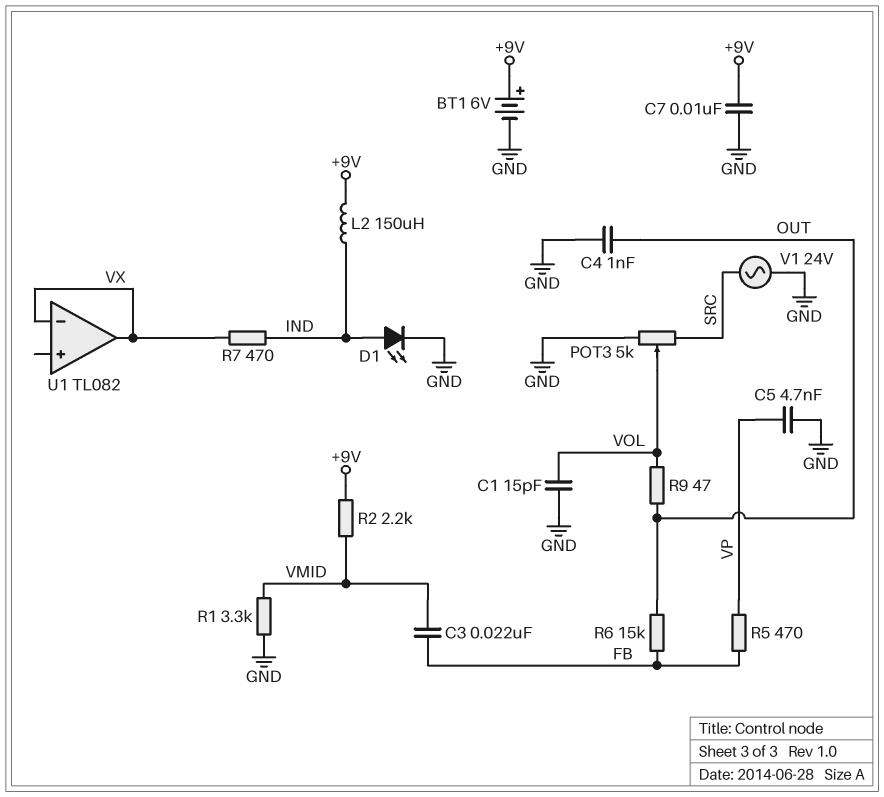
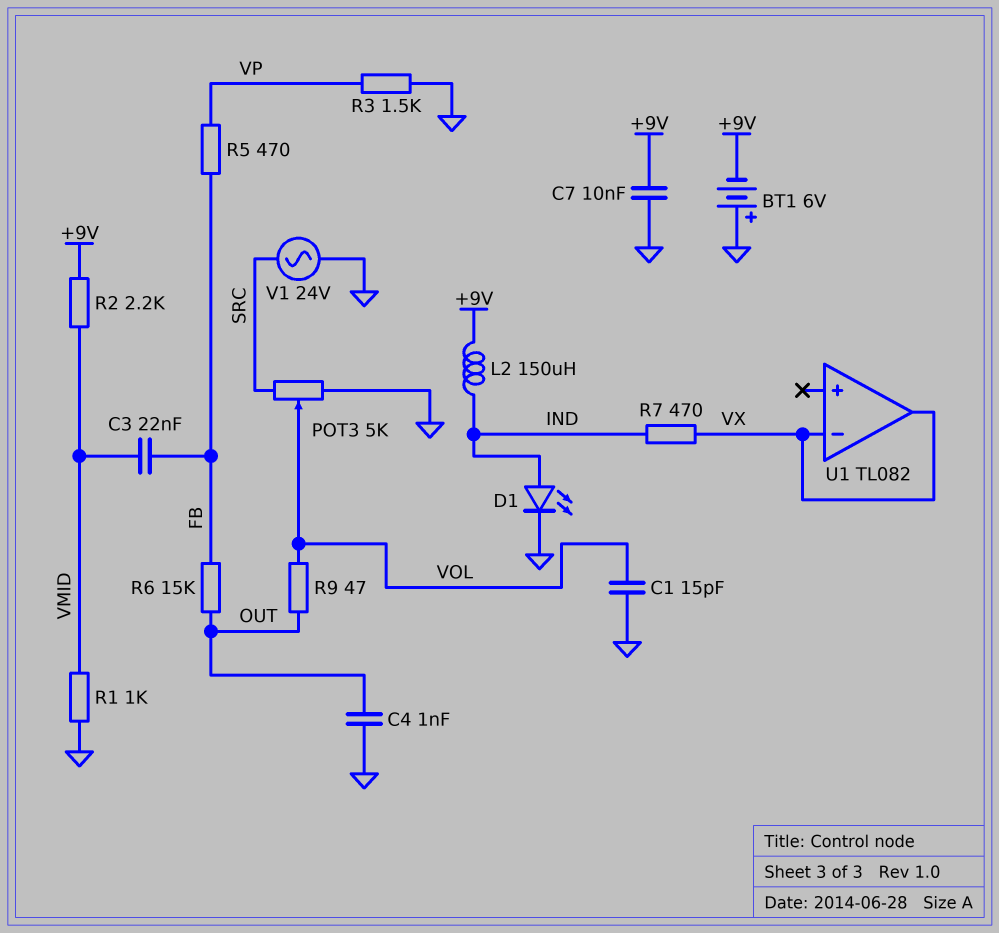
BT1: 6V (plus +9V, minus GND) -> 6V (plus GND, minus +9V)
C5: 4.7nF (GND, VP) -> none
R1: 3.3k (GND, VMID) -> 1k (GND, VMID)
R3: none -> 1.5k (GND, VP)

